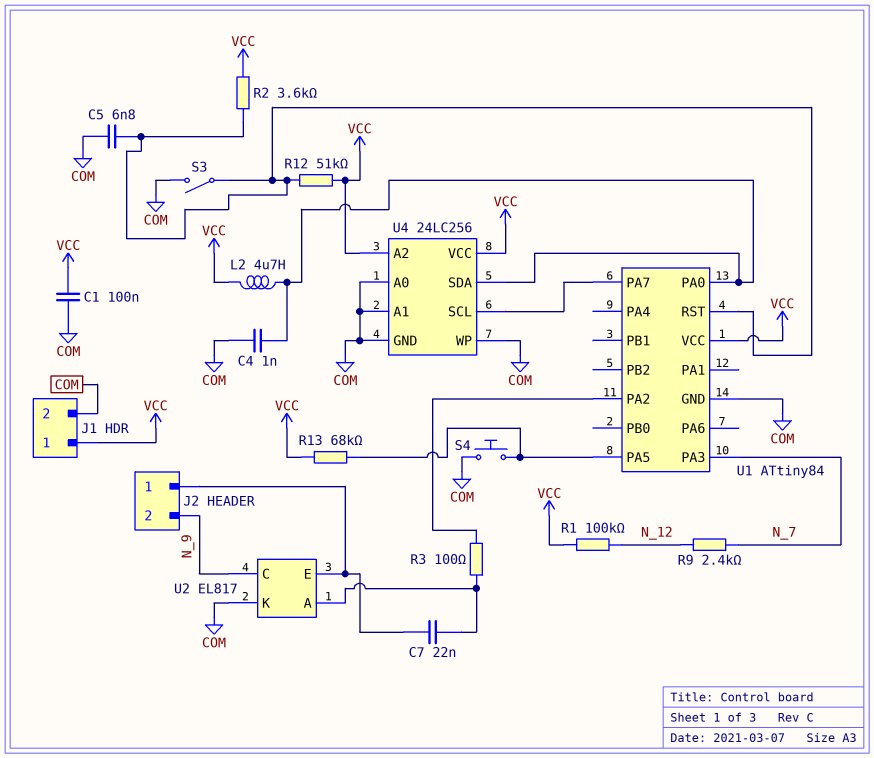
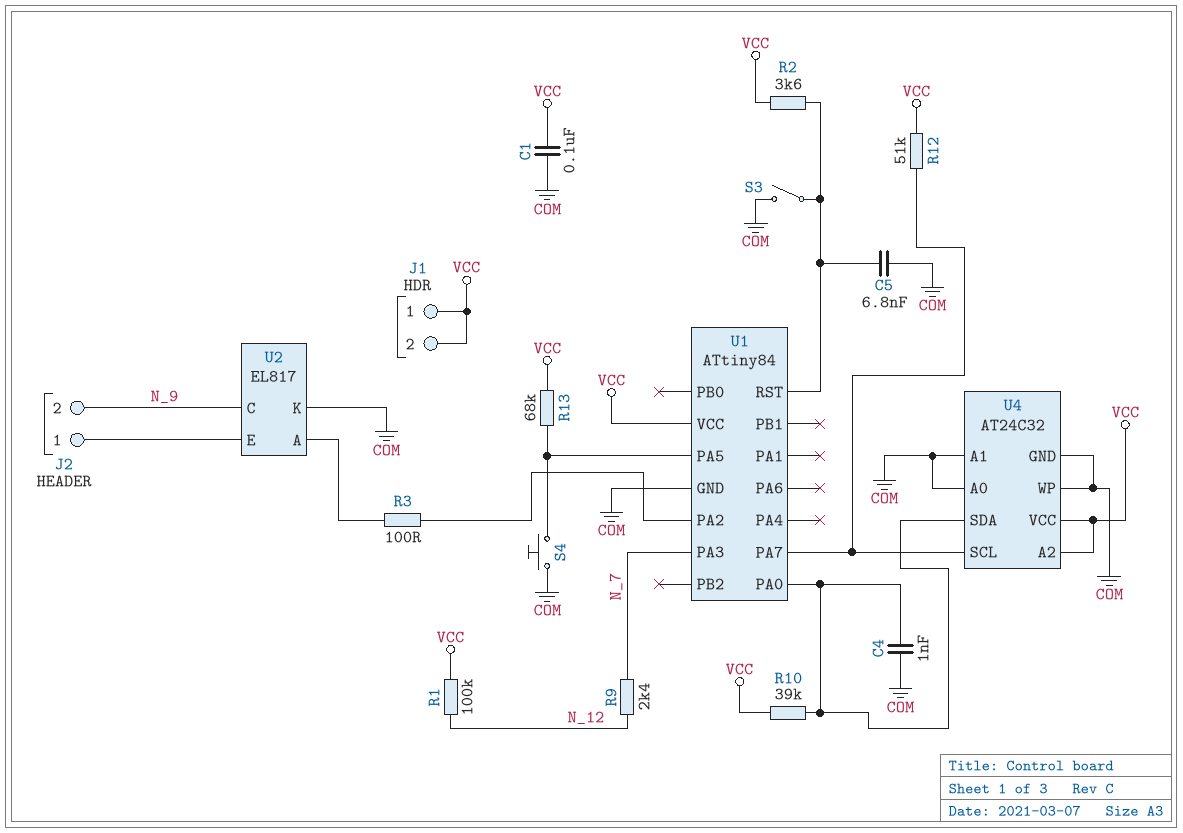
C7: 22nF (J2/1, U2/A) -> none
J1 pin 2: COM -> VCC
L2: 4.7uH (U1/PA0, VCC) -> none
R10: none -> 39k (U1/PA0, VCC)
R12: 51k (U1/RST, VCC) -> 51k (U1/PA7, VCC)
U4: 24LC256 -> AT24C32

